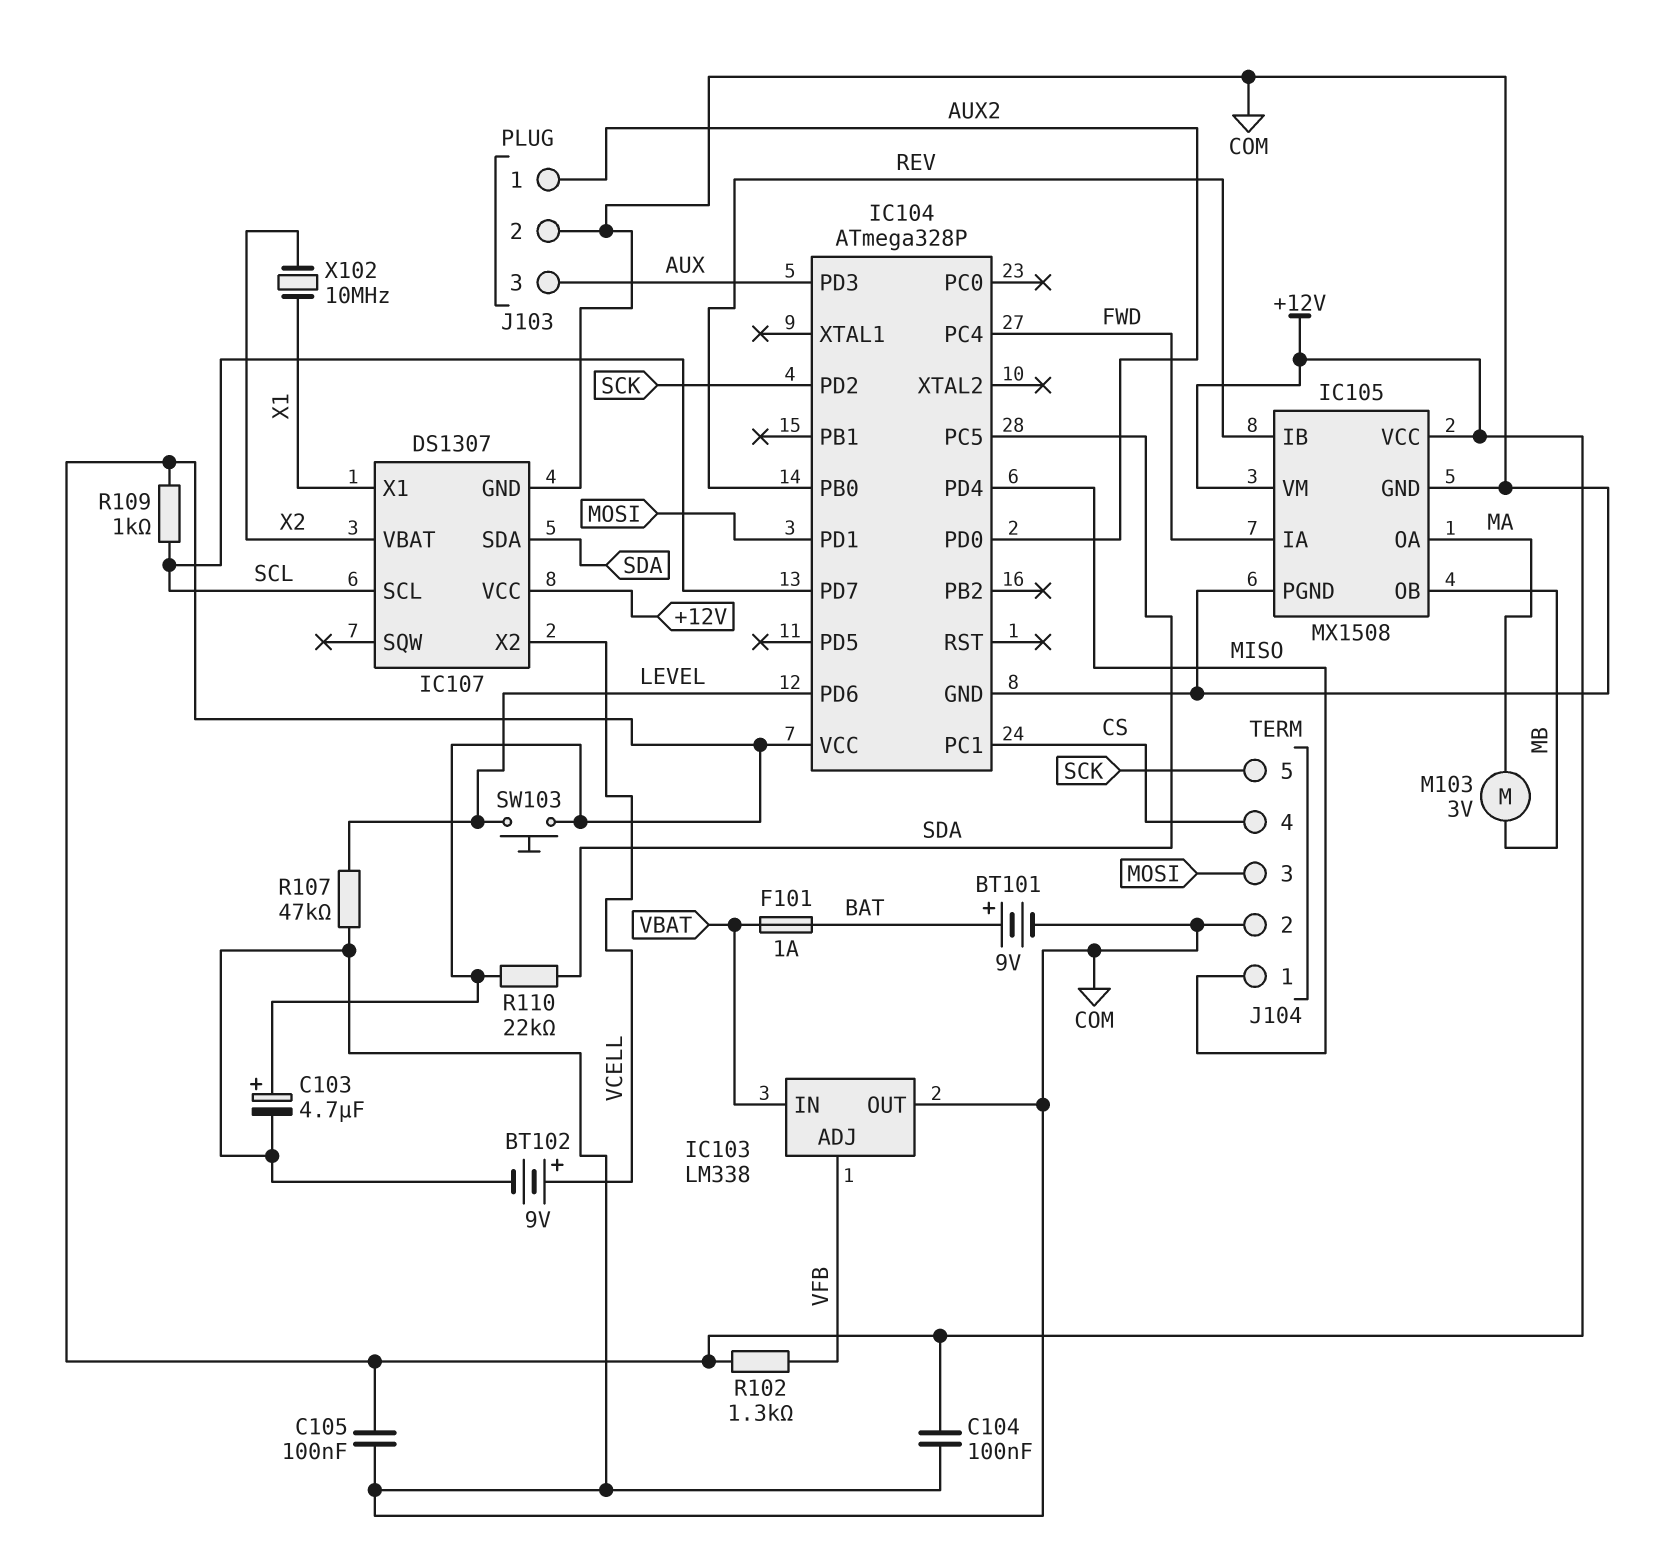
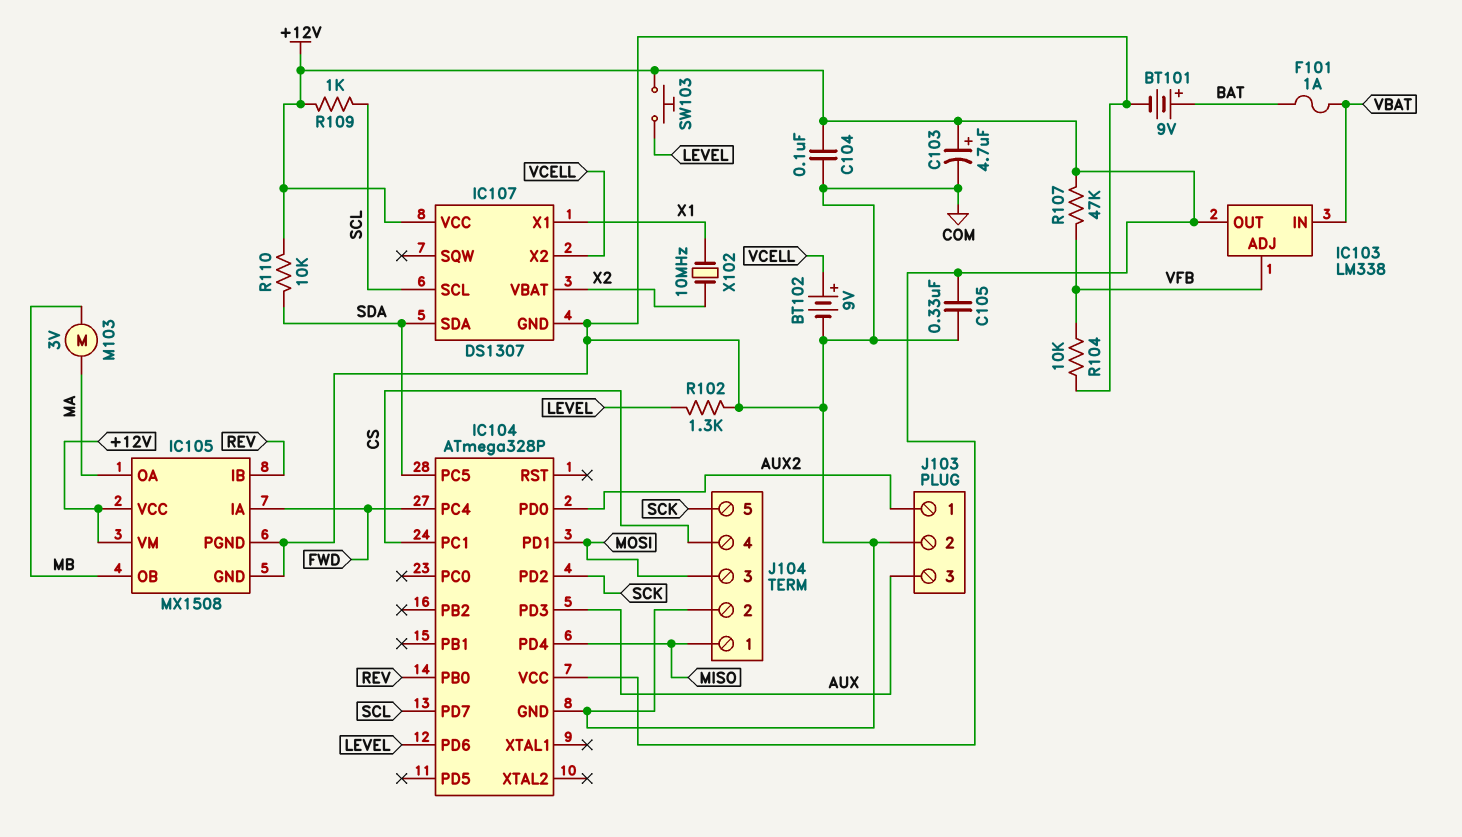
C105: 100nF (+12V, COM) -> 330nF (+12V, COM)
IC103 pin OUT: COM -> +12V
R102: 1.3k (+12V, VFB) -> 1.3k (COM, LEVEL)
R104: none -> 10k (COM, VFB)
R107: 47k (COM, LEVEL) -> 47k (+12V, VFB)
R110: 22k (+12V, SDA) -> 10k (+12V, SDA)

